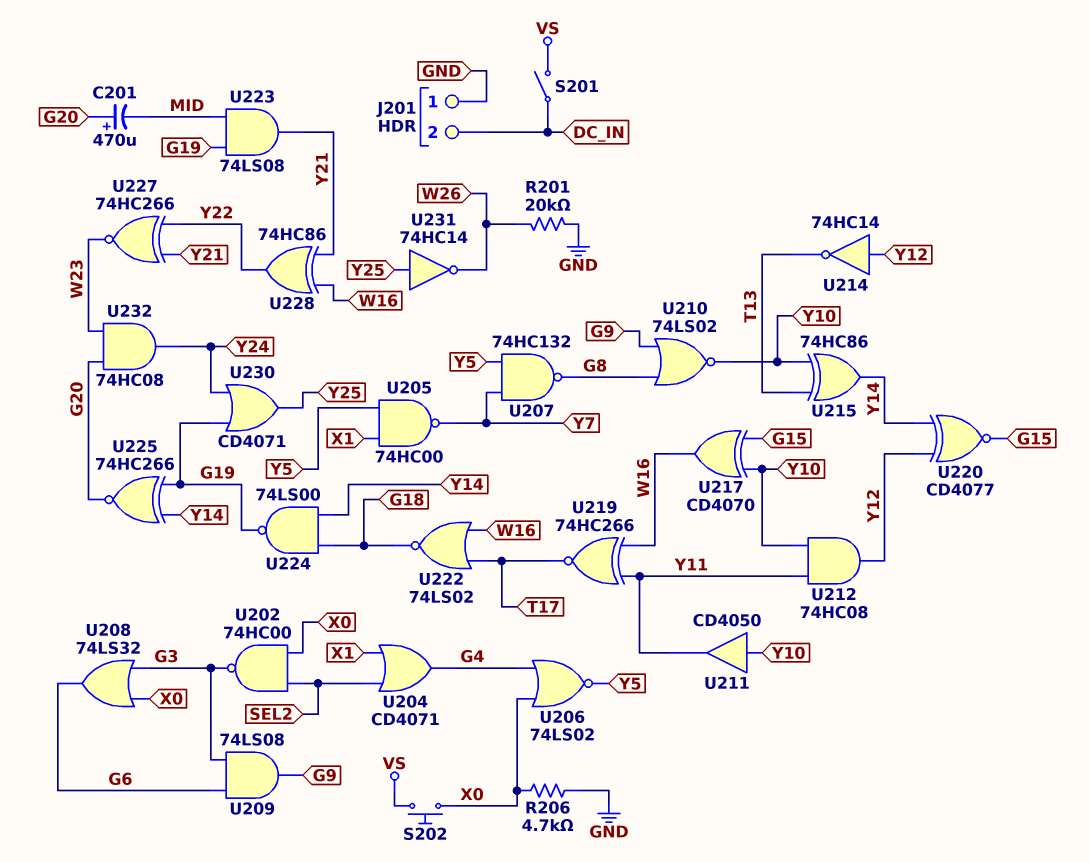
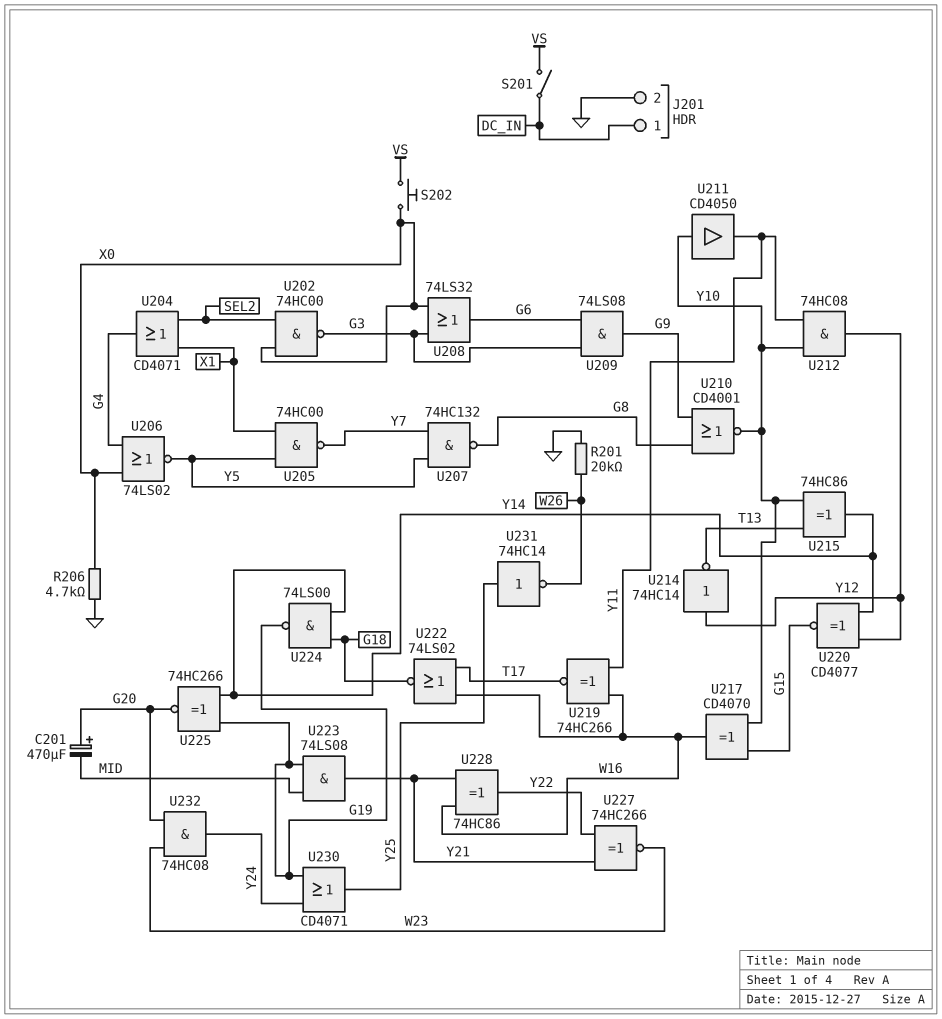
J201 pin 1: GND -> DC_IN
J201 pin 2: DC_IN -> GND
U210: NOR 74LS02 (in G8, in G9, out Y10) -> NOR CD4001 (in G8, in G9, out Y10)

